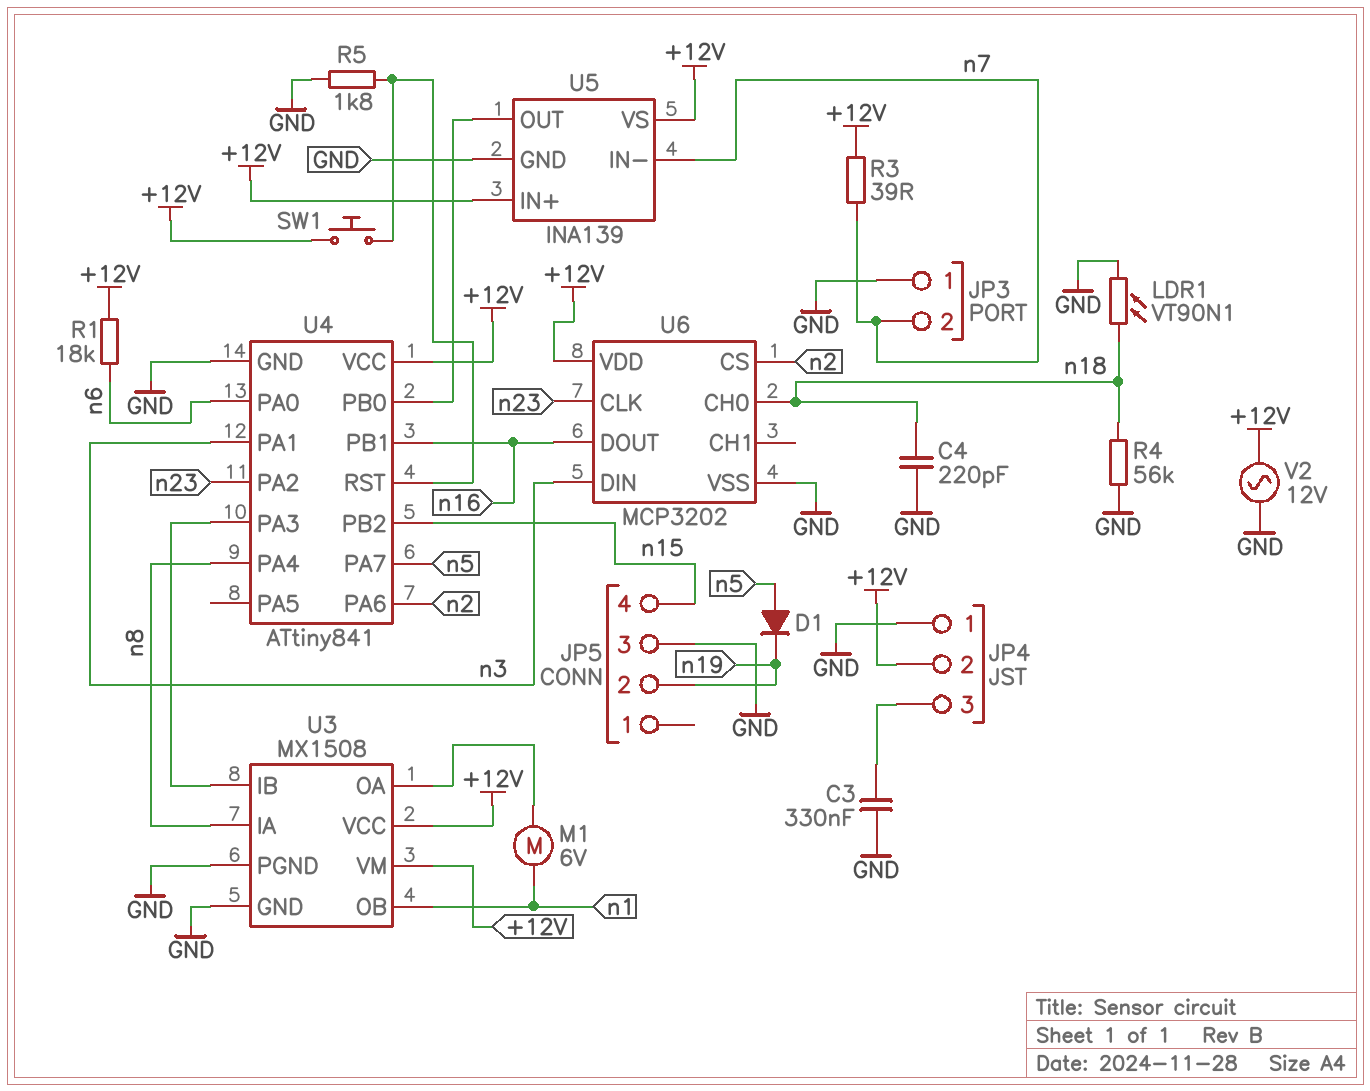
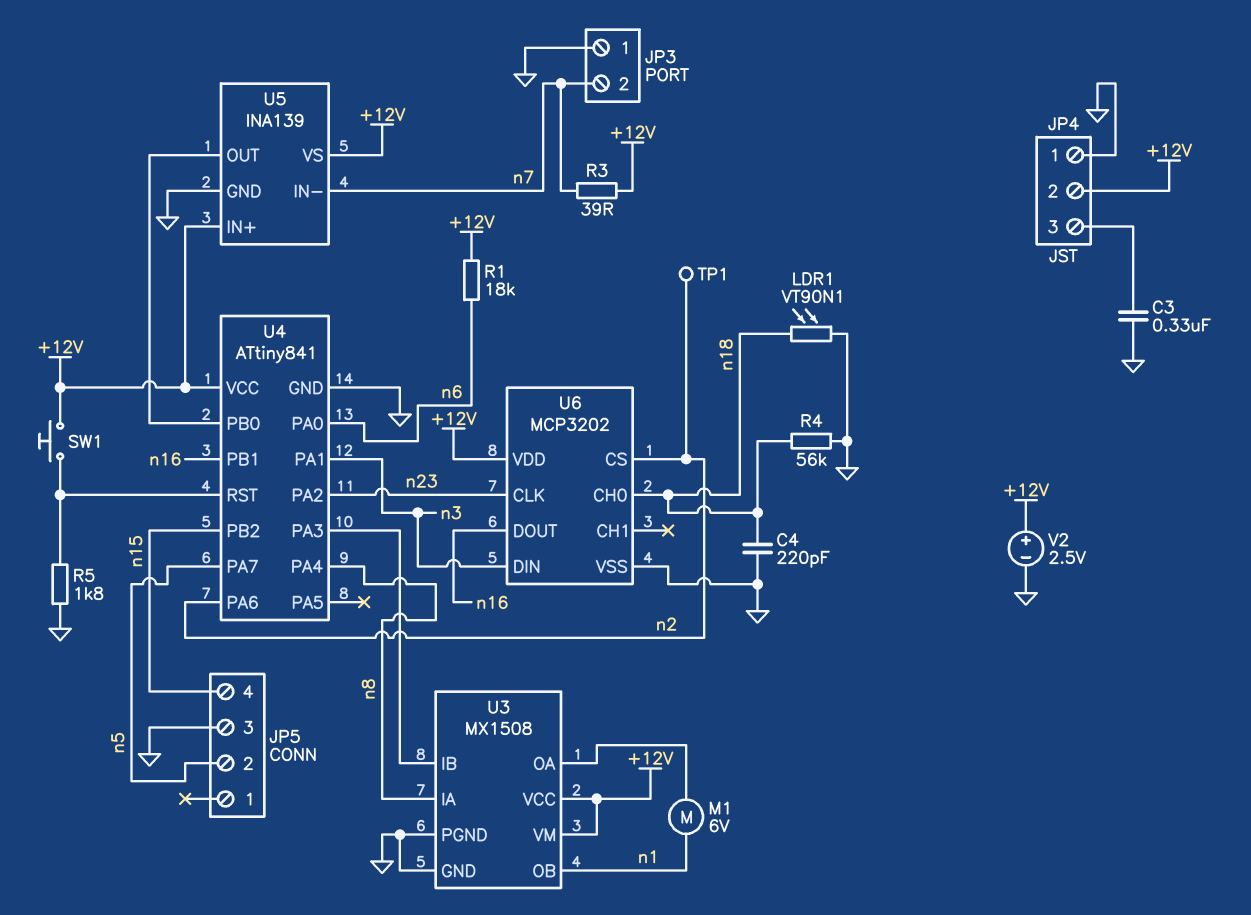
D1: diode (A n5, K n19) -> none
JP5 pin 2: n19 -> n5
TP1: none -> test point (n2)
V2: AC 12V (+12V, GND) -> 2.5V (plus +12V, minus GND)

